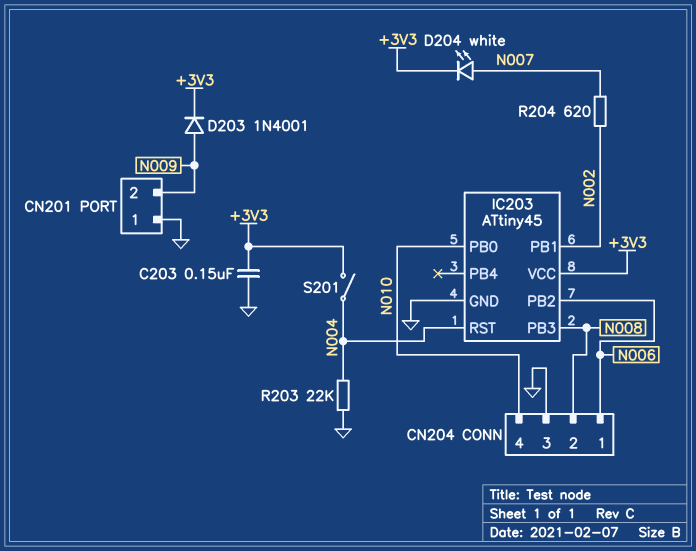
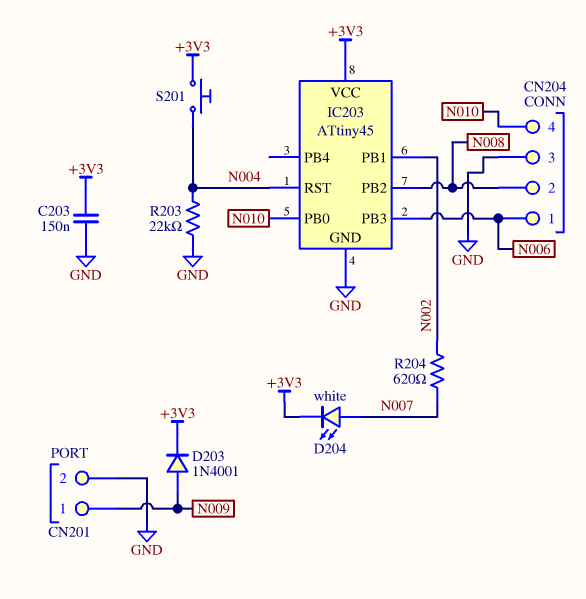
CN201 pin 1: GND -> N009
CN201 pin 2: N009 -> GND
IC203 pin PB2: N006 -> N008
IC203 pin PB3: N008 -> N006
S201: switch (+3V3, N004) -> button (+3V3, N004)

